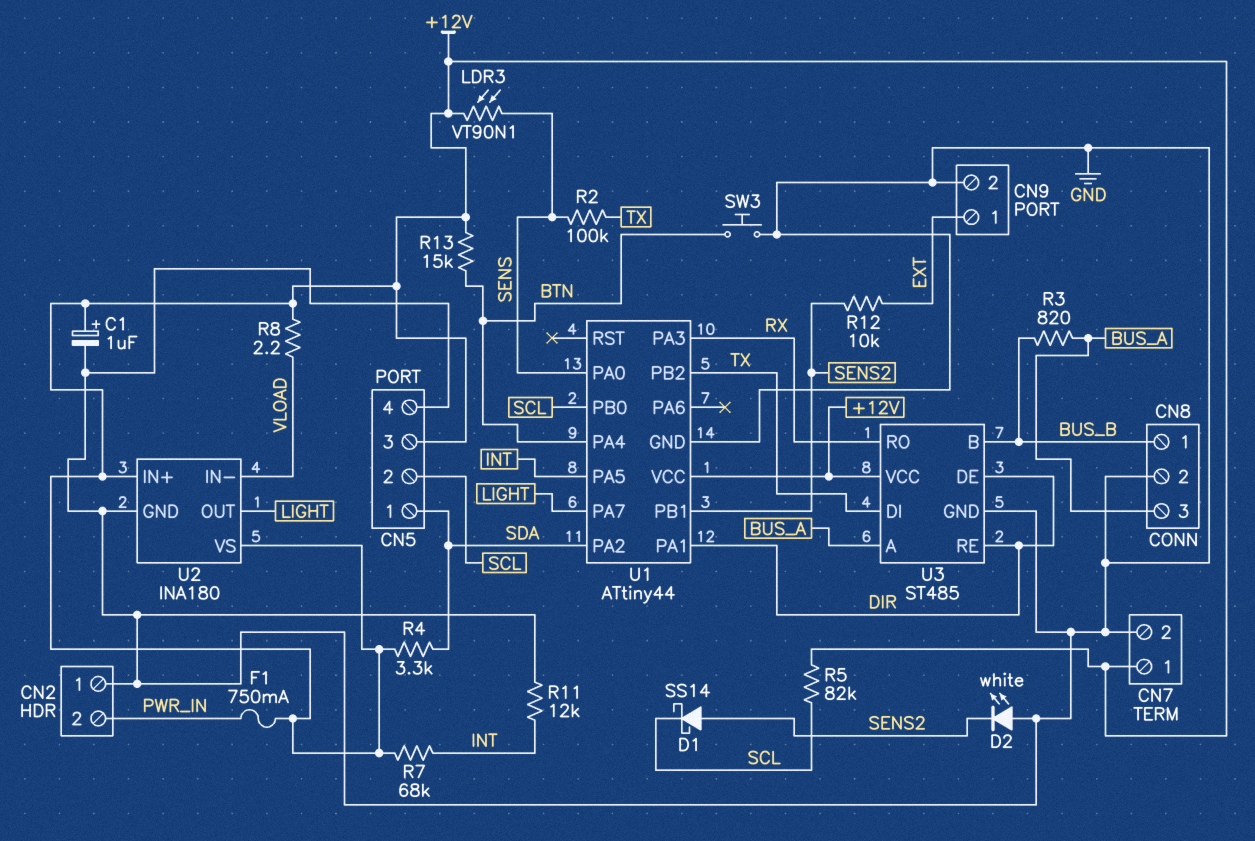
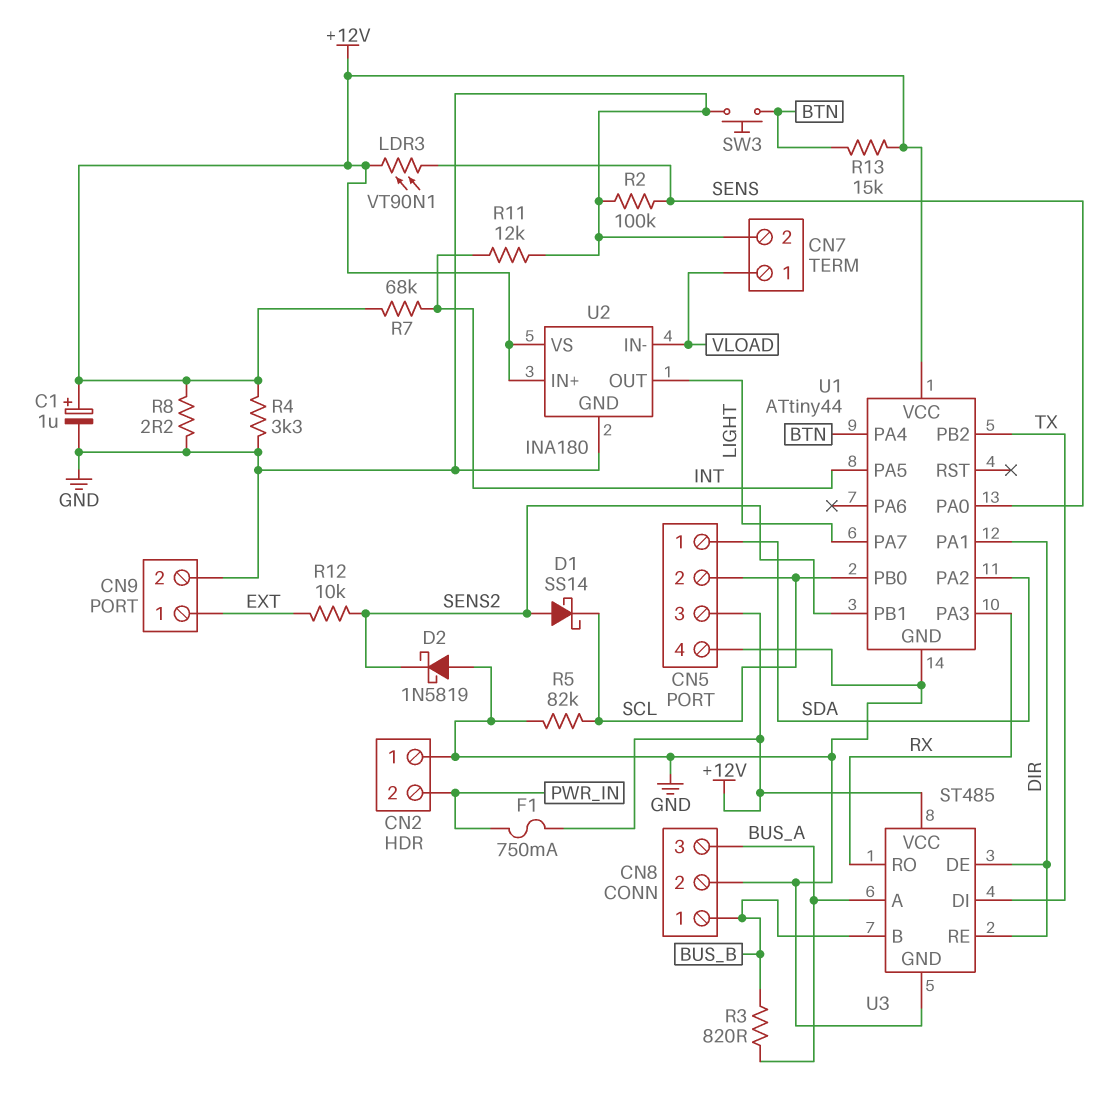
CN7 pin 1: +12V -> VLOAD
D2: LED white (A GND, K SENS2) -> schottky 1N5819 (A GND, K SENS2)
R2: 100k (SENS, TX) -> 100k (GND, SENS)
R4: 3.3k (+12V, SDA) -> 3.3k (+12V, GND)
R5: 82k (+12V, SCL) -> 82k (GND, SCL)
R8: 2.2 (+12V, VLOAD) -> 2.2 (+12V, GND)

